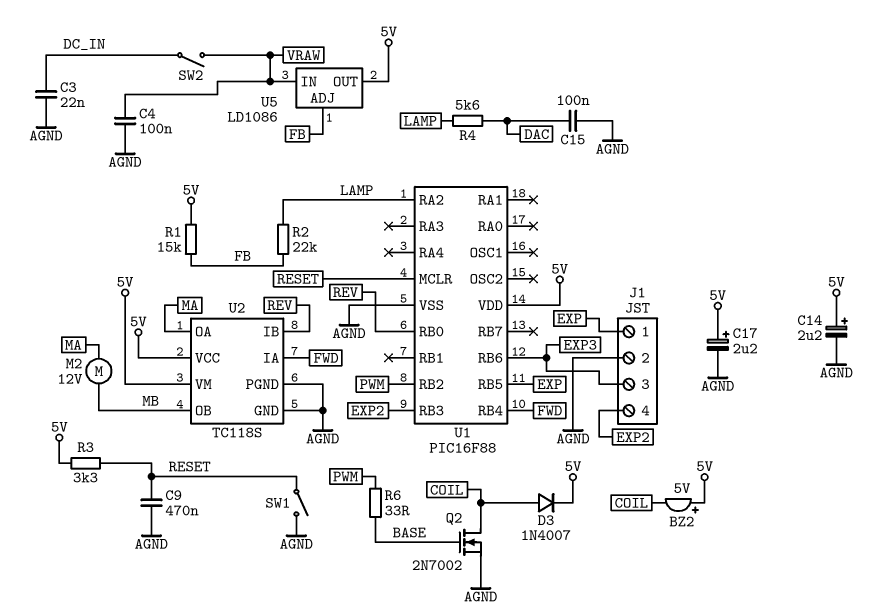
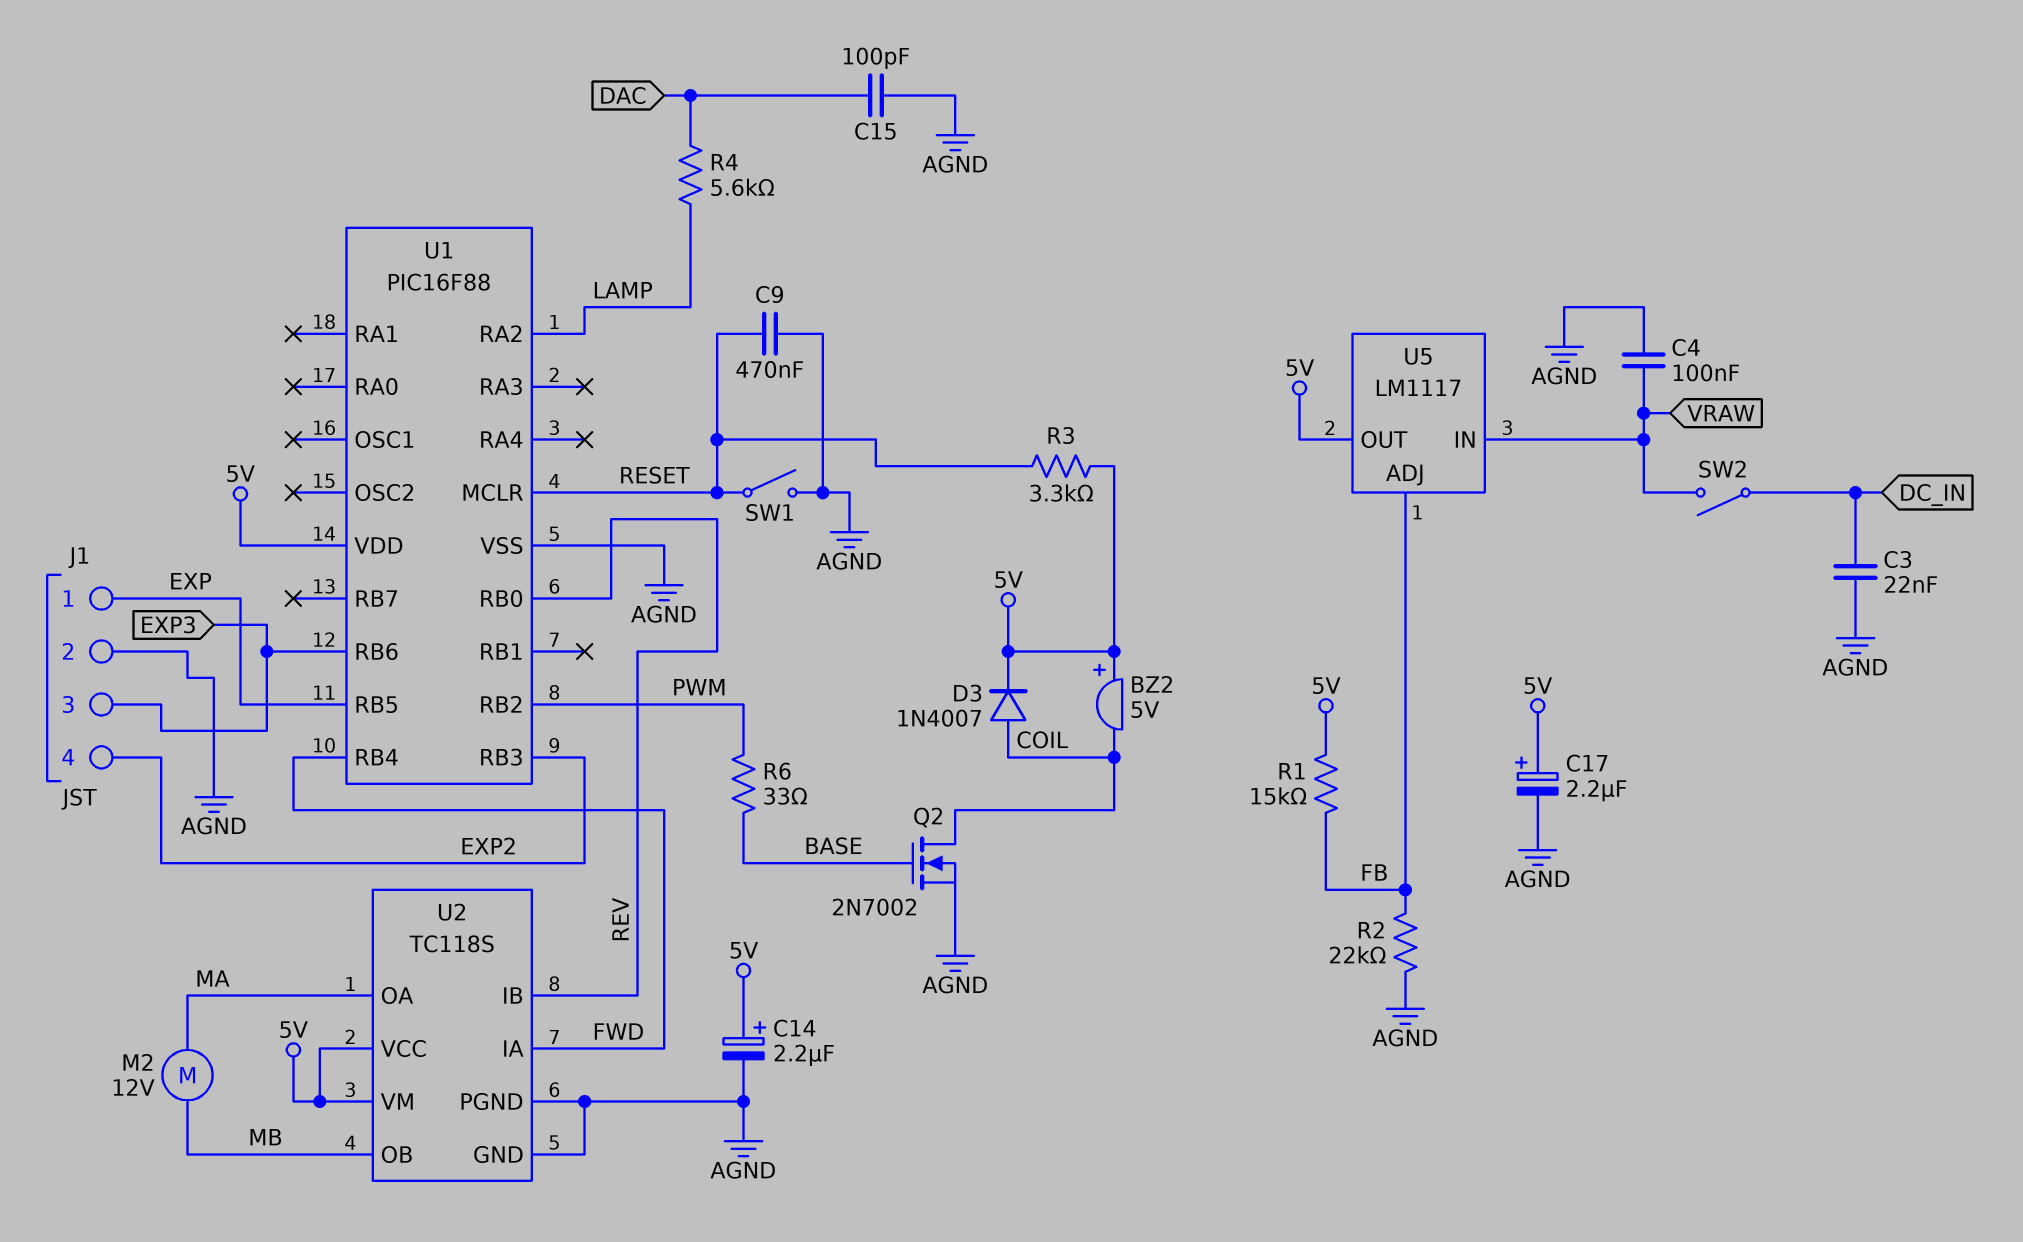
C15: 100nF (AGND, DAC) -> 100pF (AGND, DAC)
R2: 22k (FB, LAMP) -> 22k (AGND, FB)
U5: LD1086 -> LM1117

